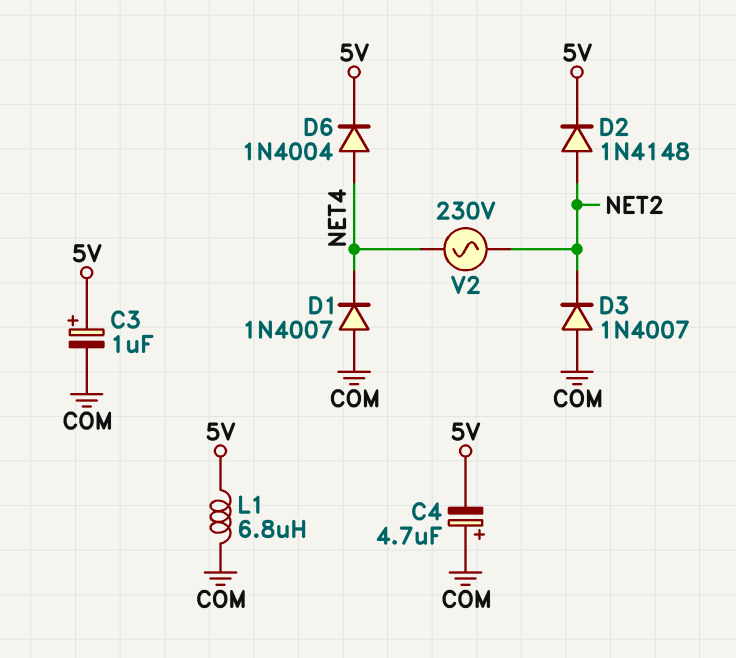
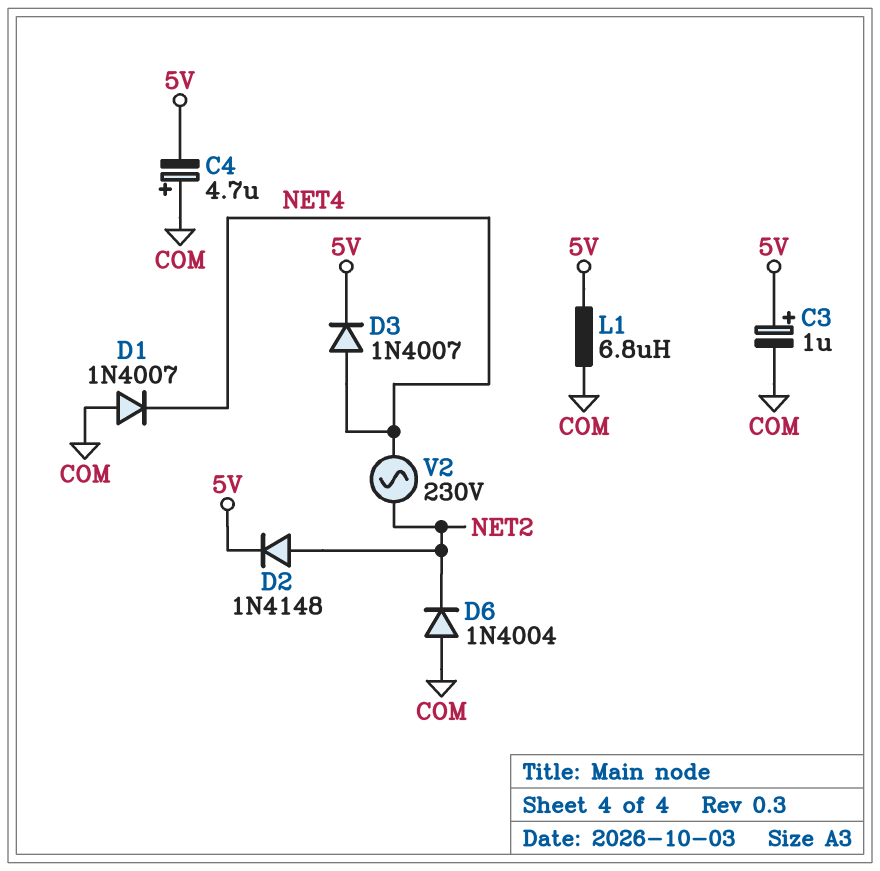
D3: diode 1N4007 (A COM, K NET2) -> diode 1N4007 (A NET4, K 5V)
D6: diode 1N4004 (A NET4, K 5V) -> diode 1N4004 (A COM, K NET2)

